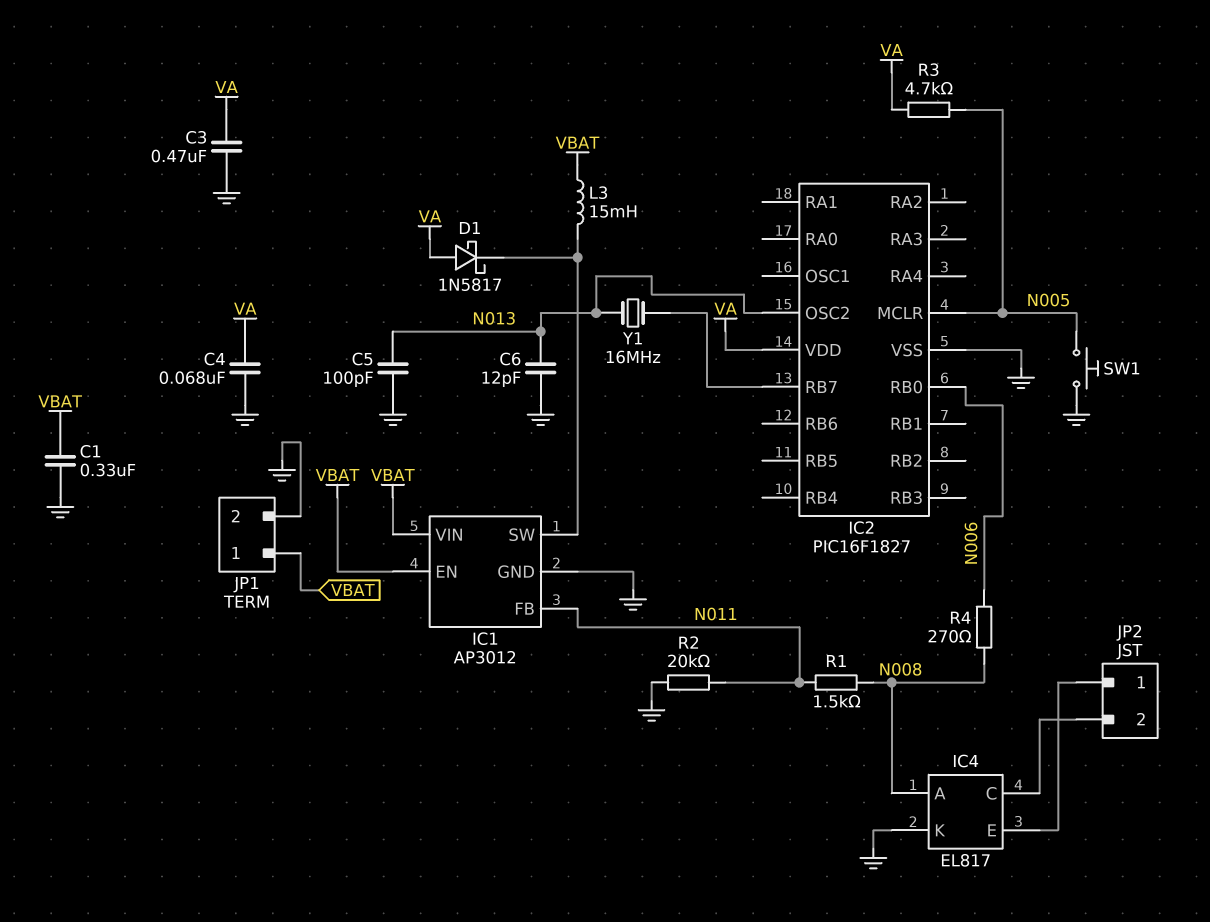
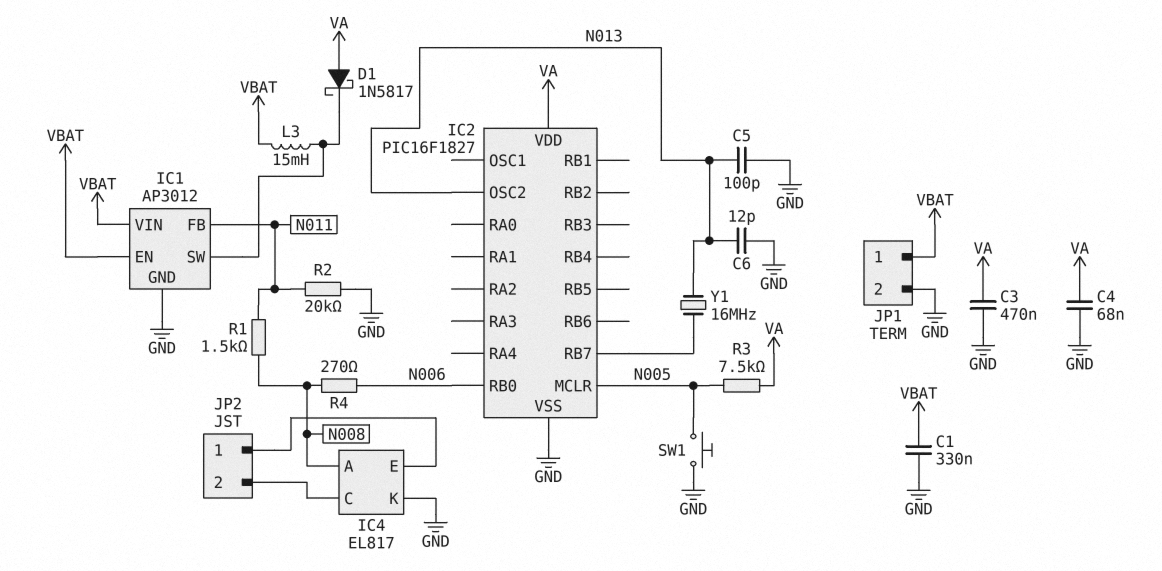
R3: 4.7k (N005, VA) -> 7.5k (N005, VA)

